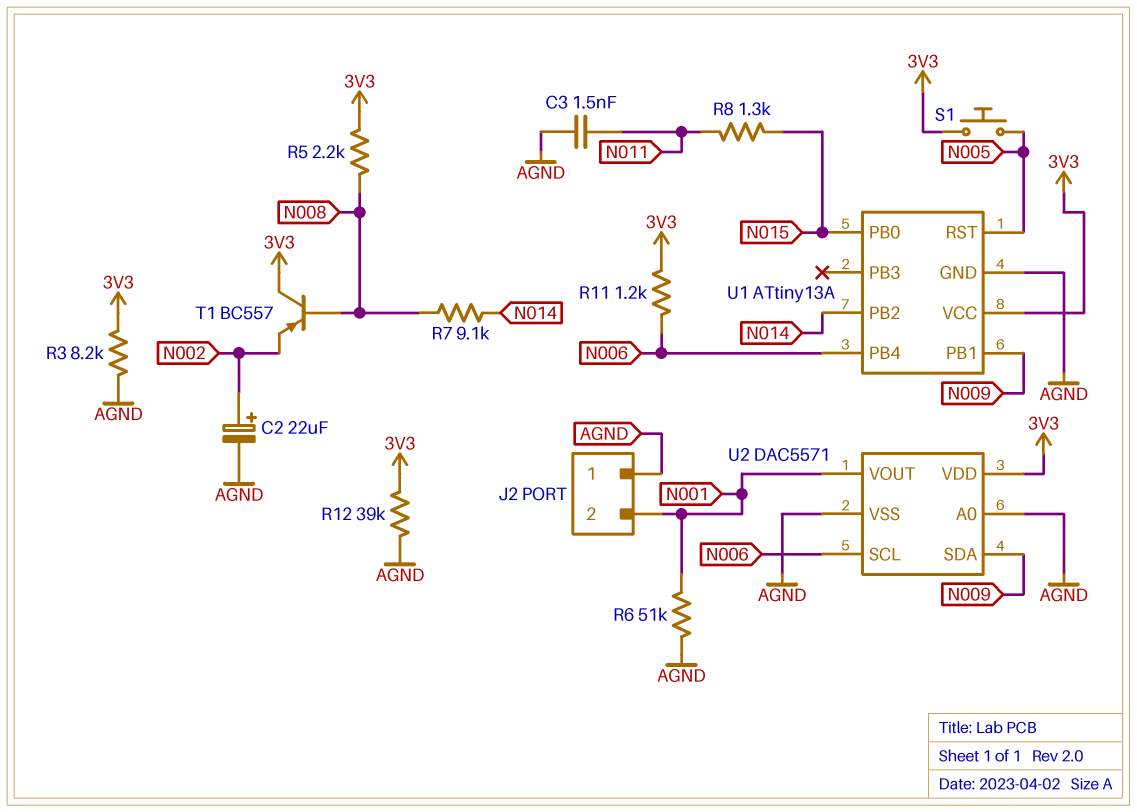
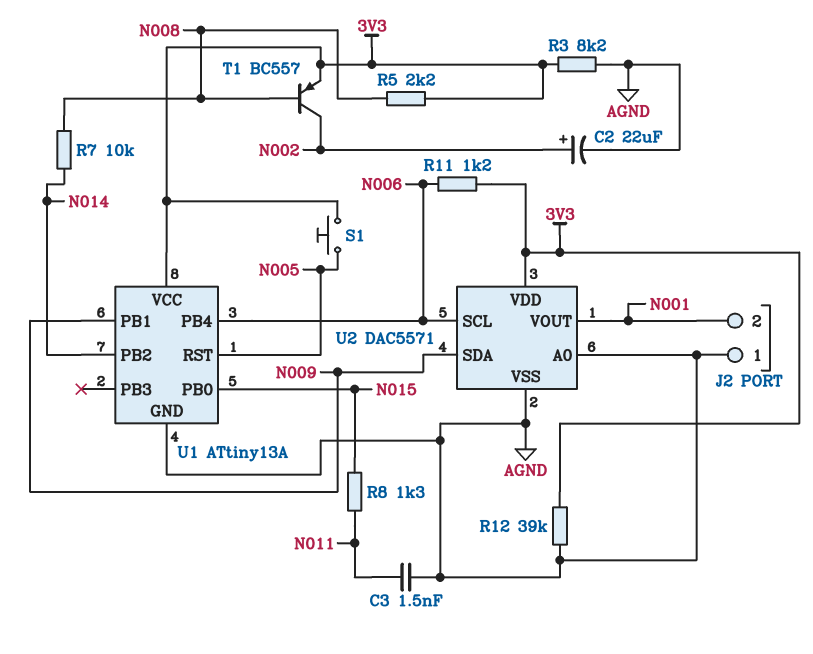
R6: 51k (AGND, N001) -> none
R7: 9.1k (N008, N014) -> 10k (N008, N014)
T1: PNP BC557 (B N008, C 3V3, E N002) -> PNP BC557 (B N008, C N002, E 3V3)

